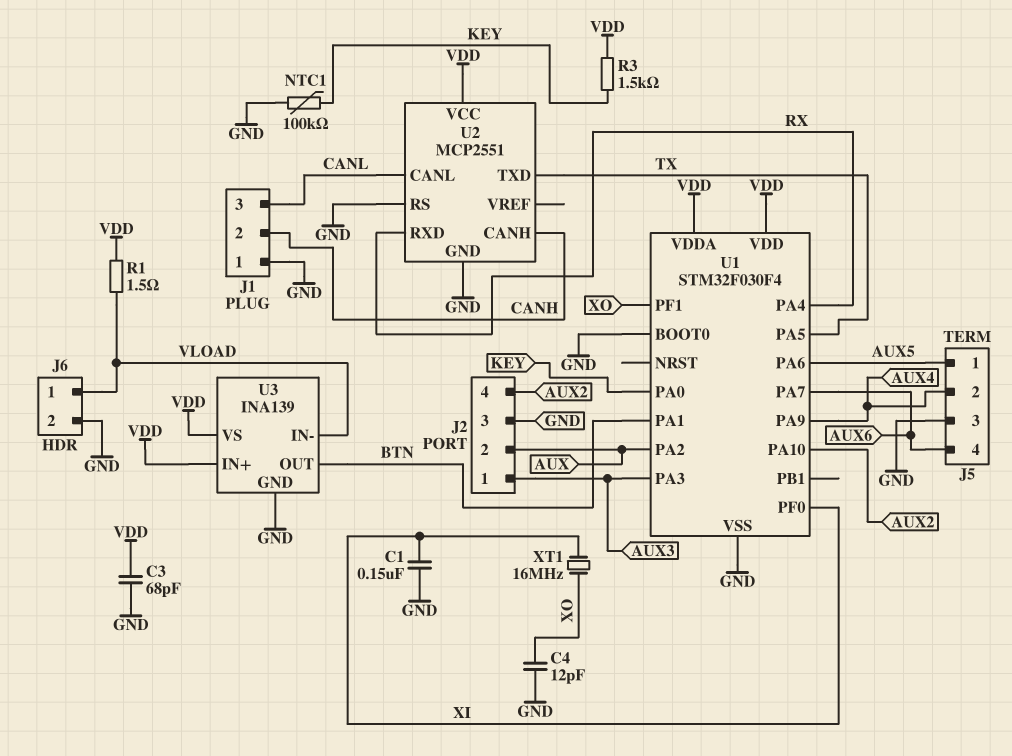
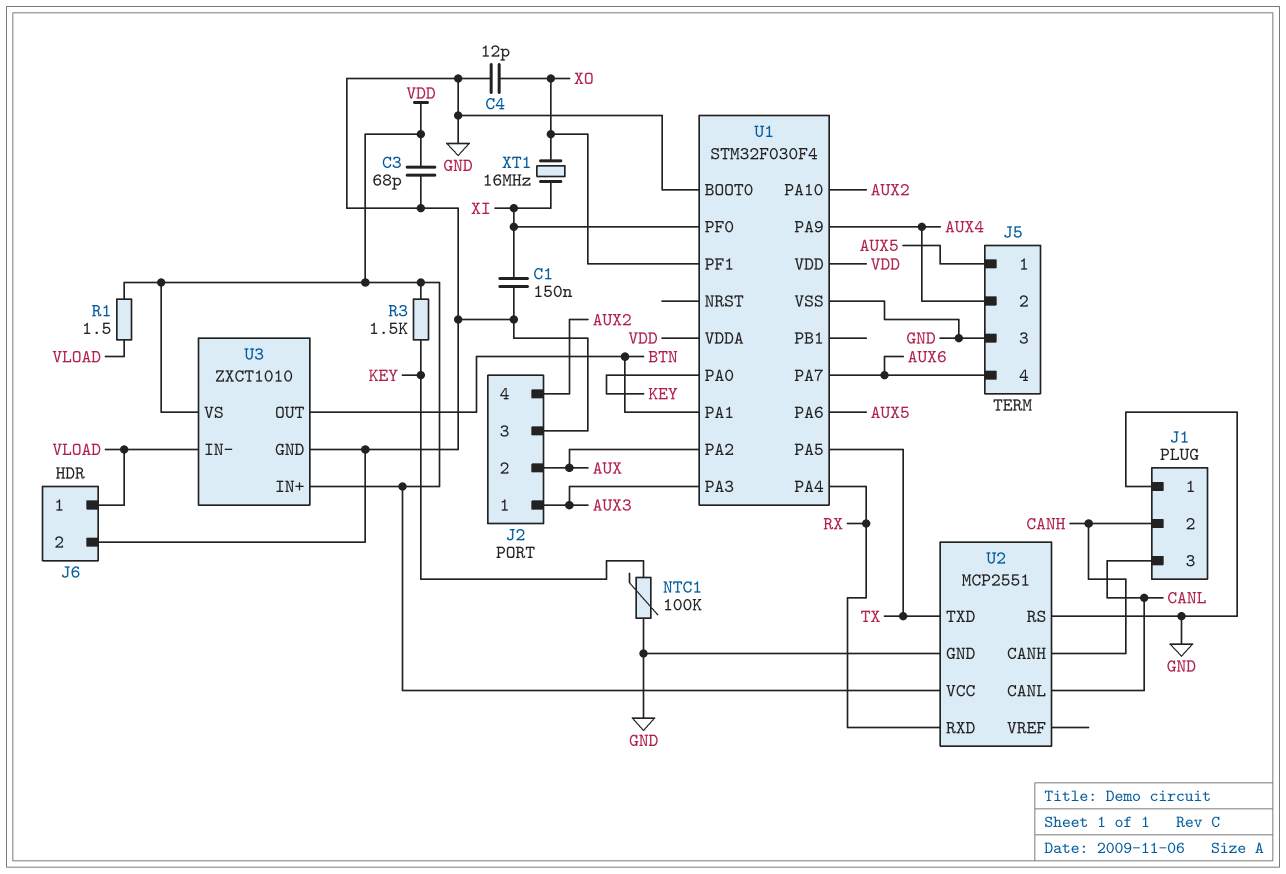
U3: INA139 -> ZXCT1010

